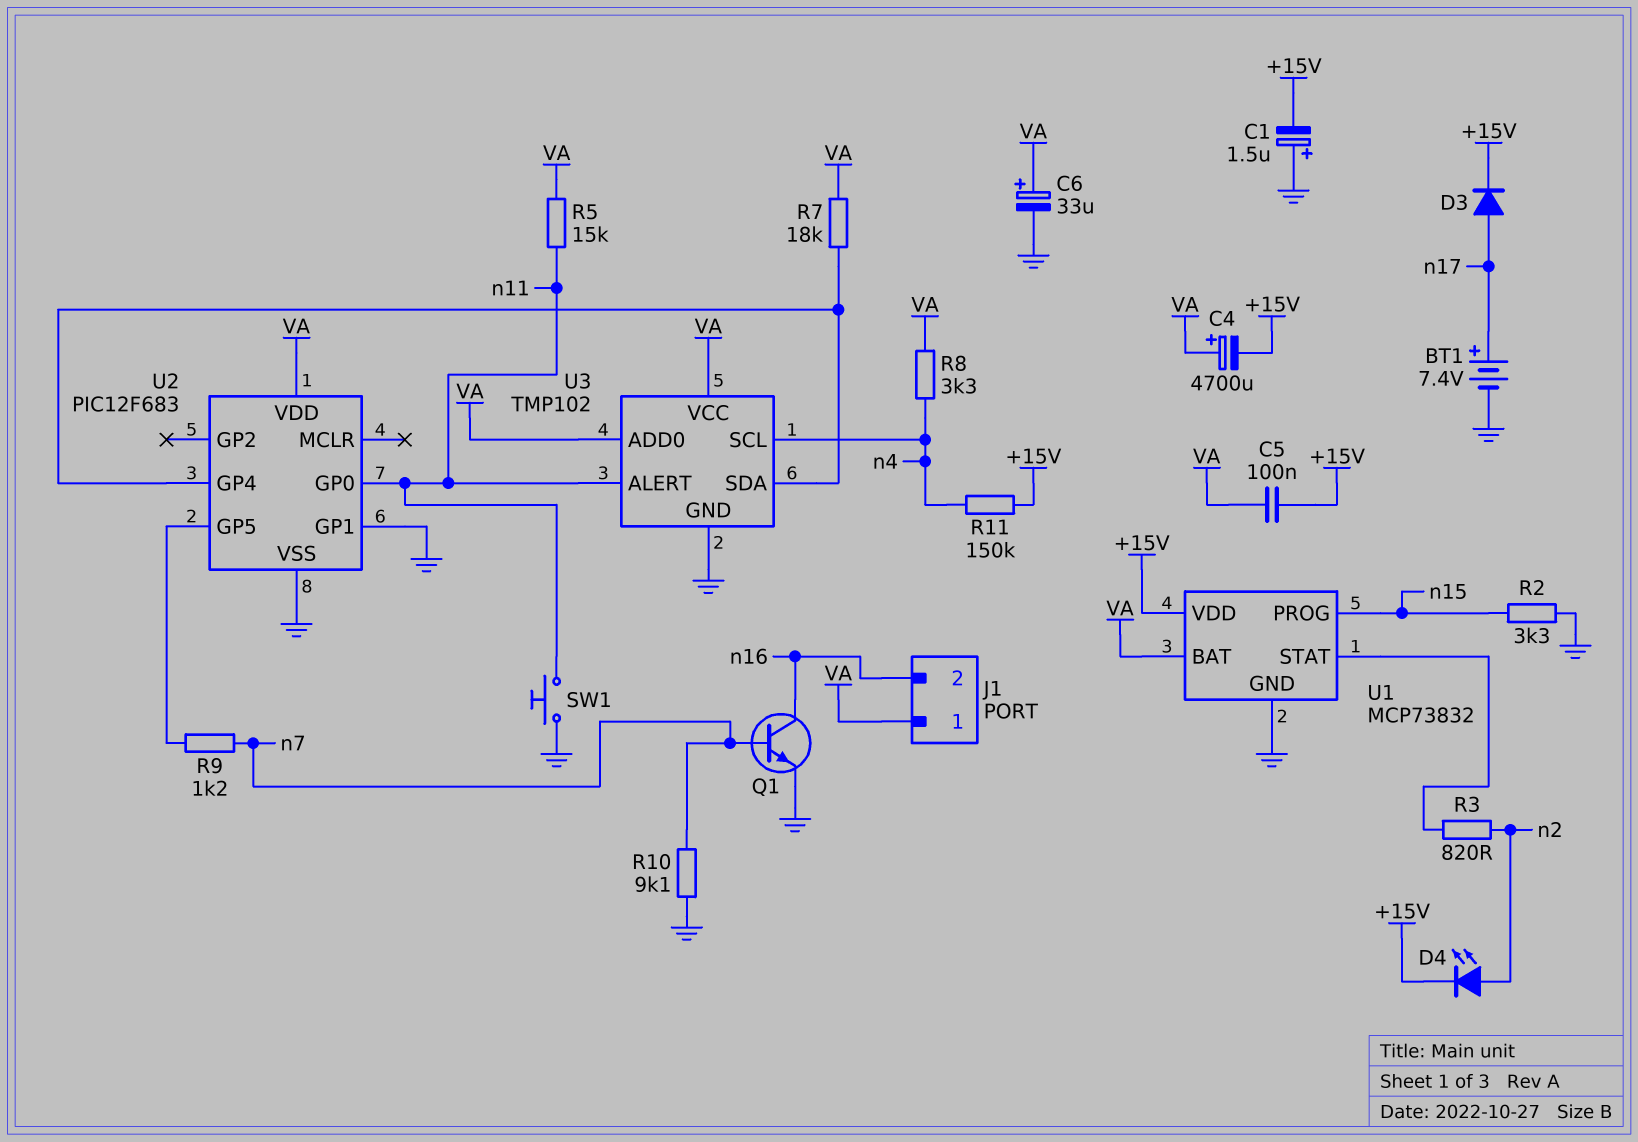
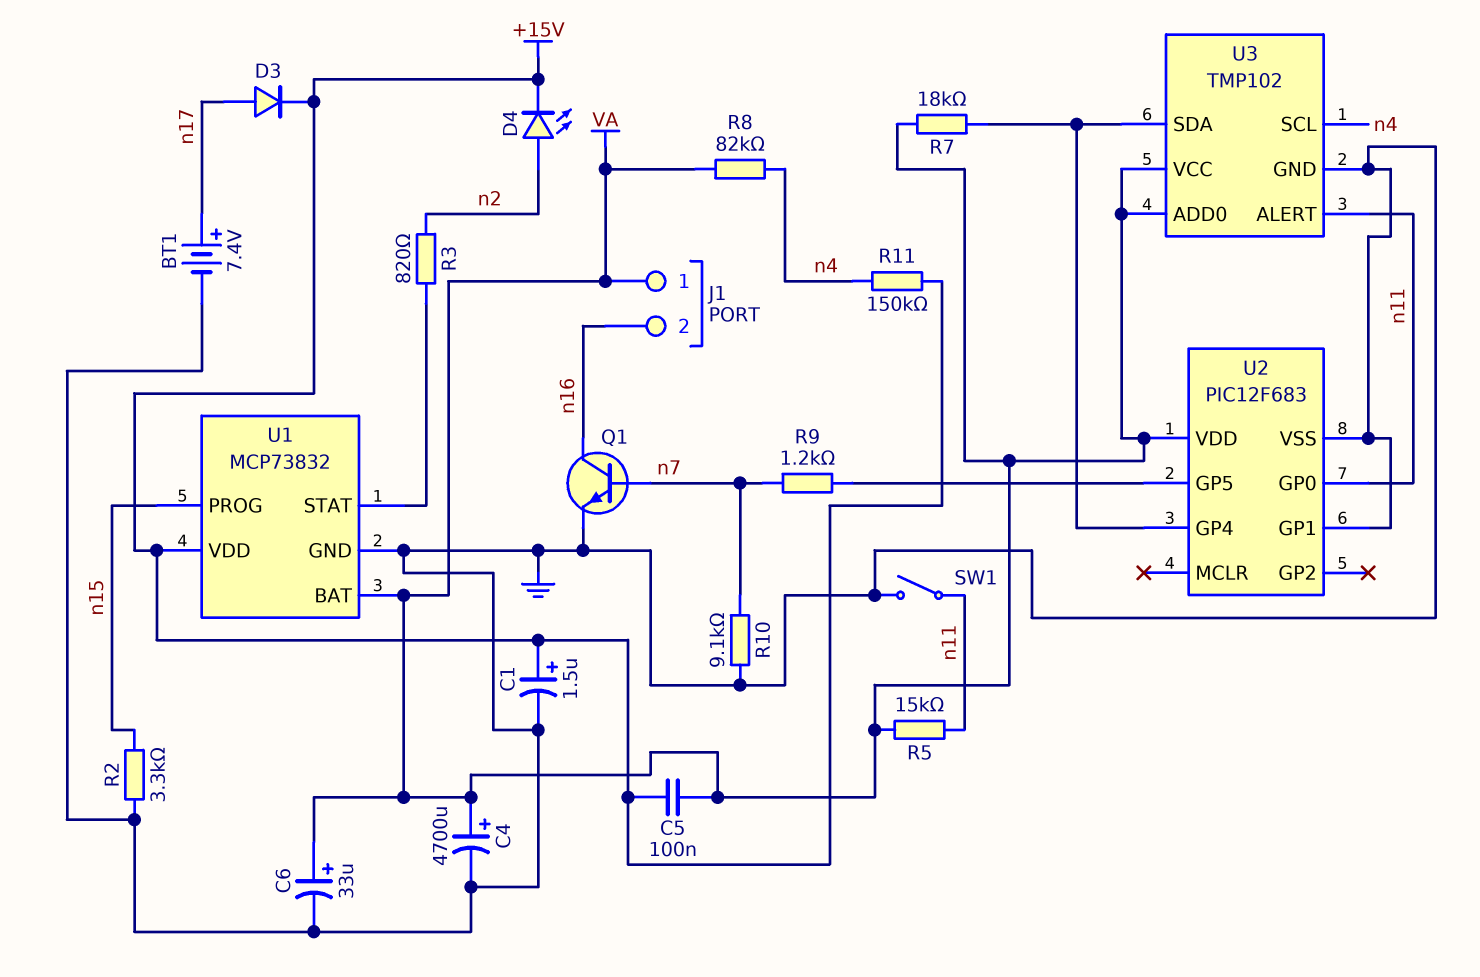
C1: 1.5uF (plus GND, minus +15V) -> 1.5uF (plus +15V, minus GND)
C4: 4700uF (plus VA, minus +15V) -> 4700uF (plus VA, minus GND)
R8: 3.3k (VA, n4) -> 82k (VA, n4)
SW1: button (GND, n11) -> switch (GND, n11)

